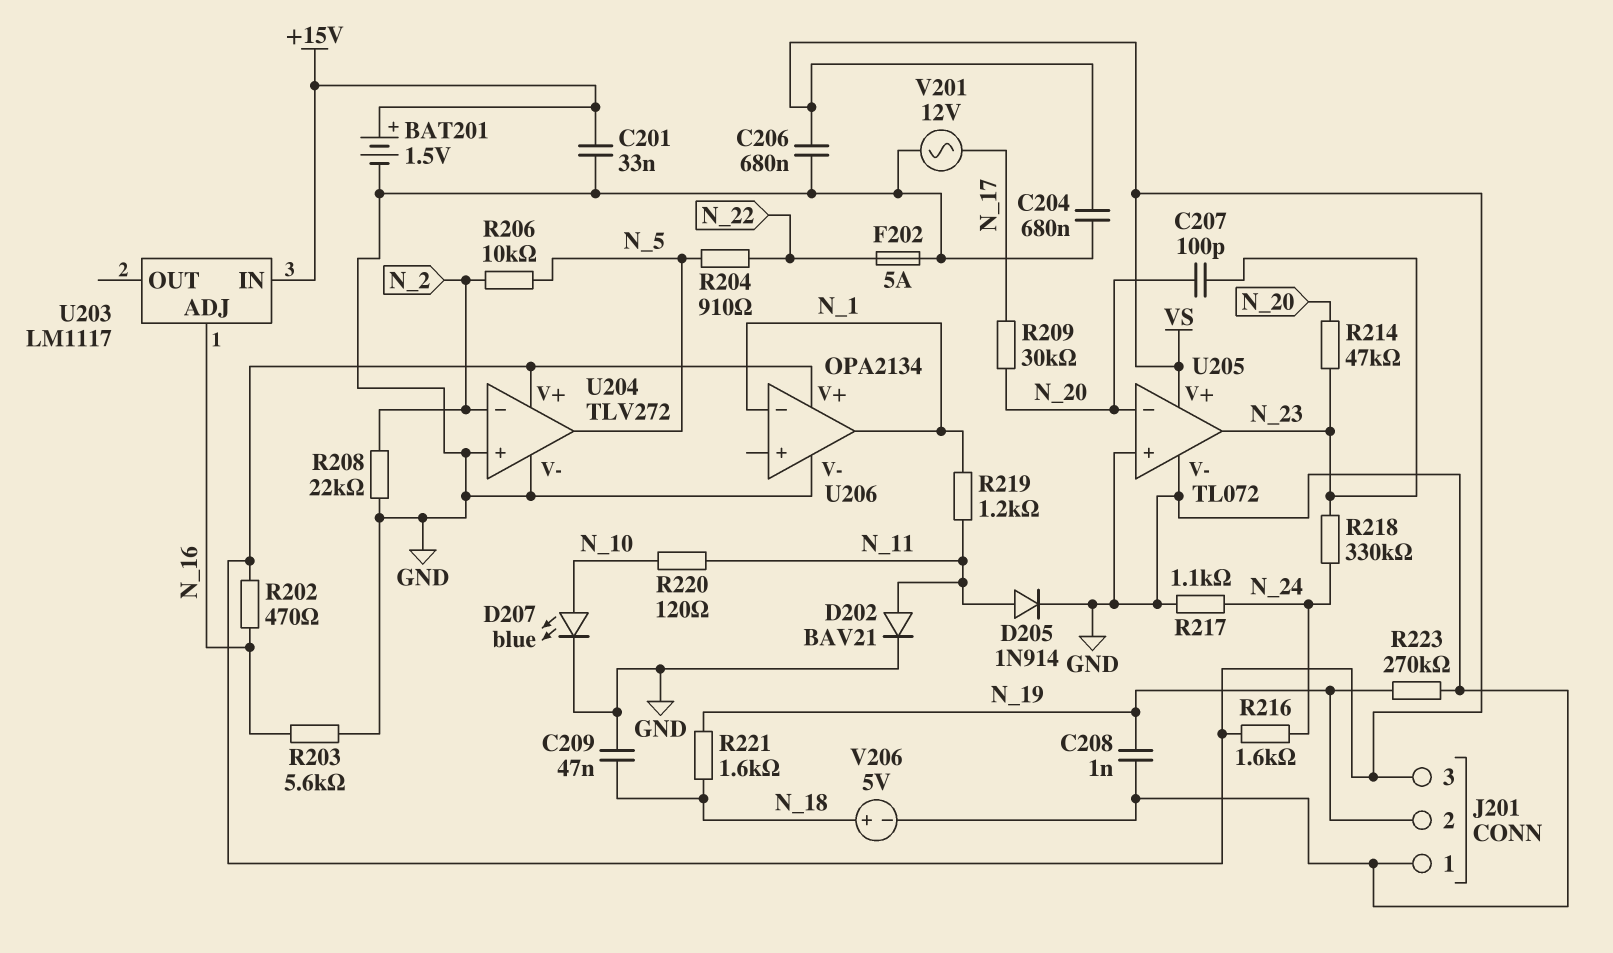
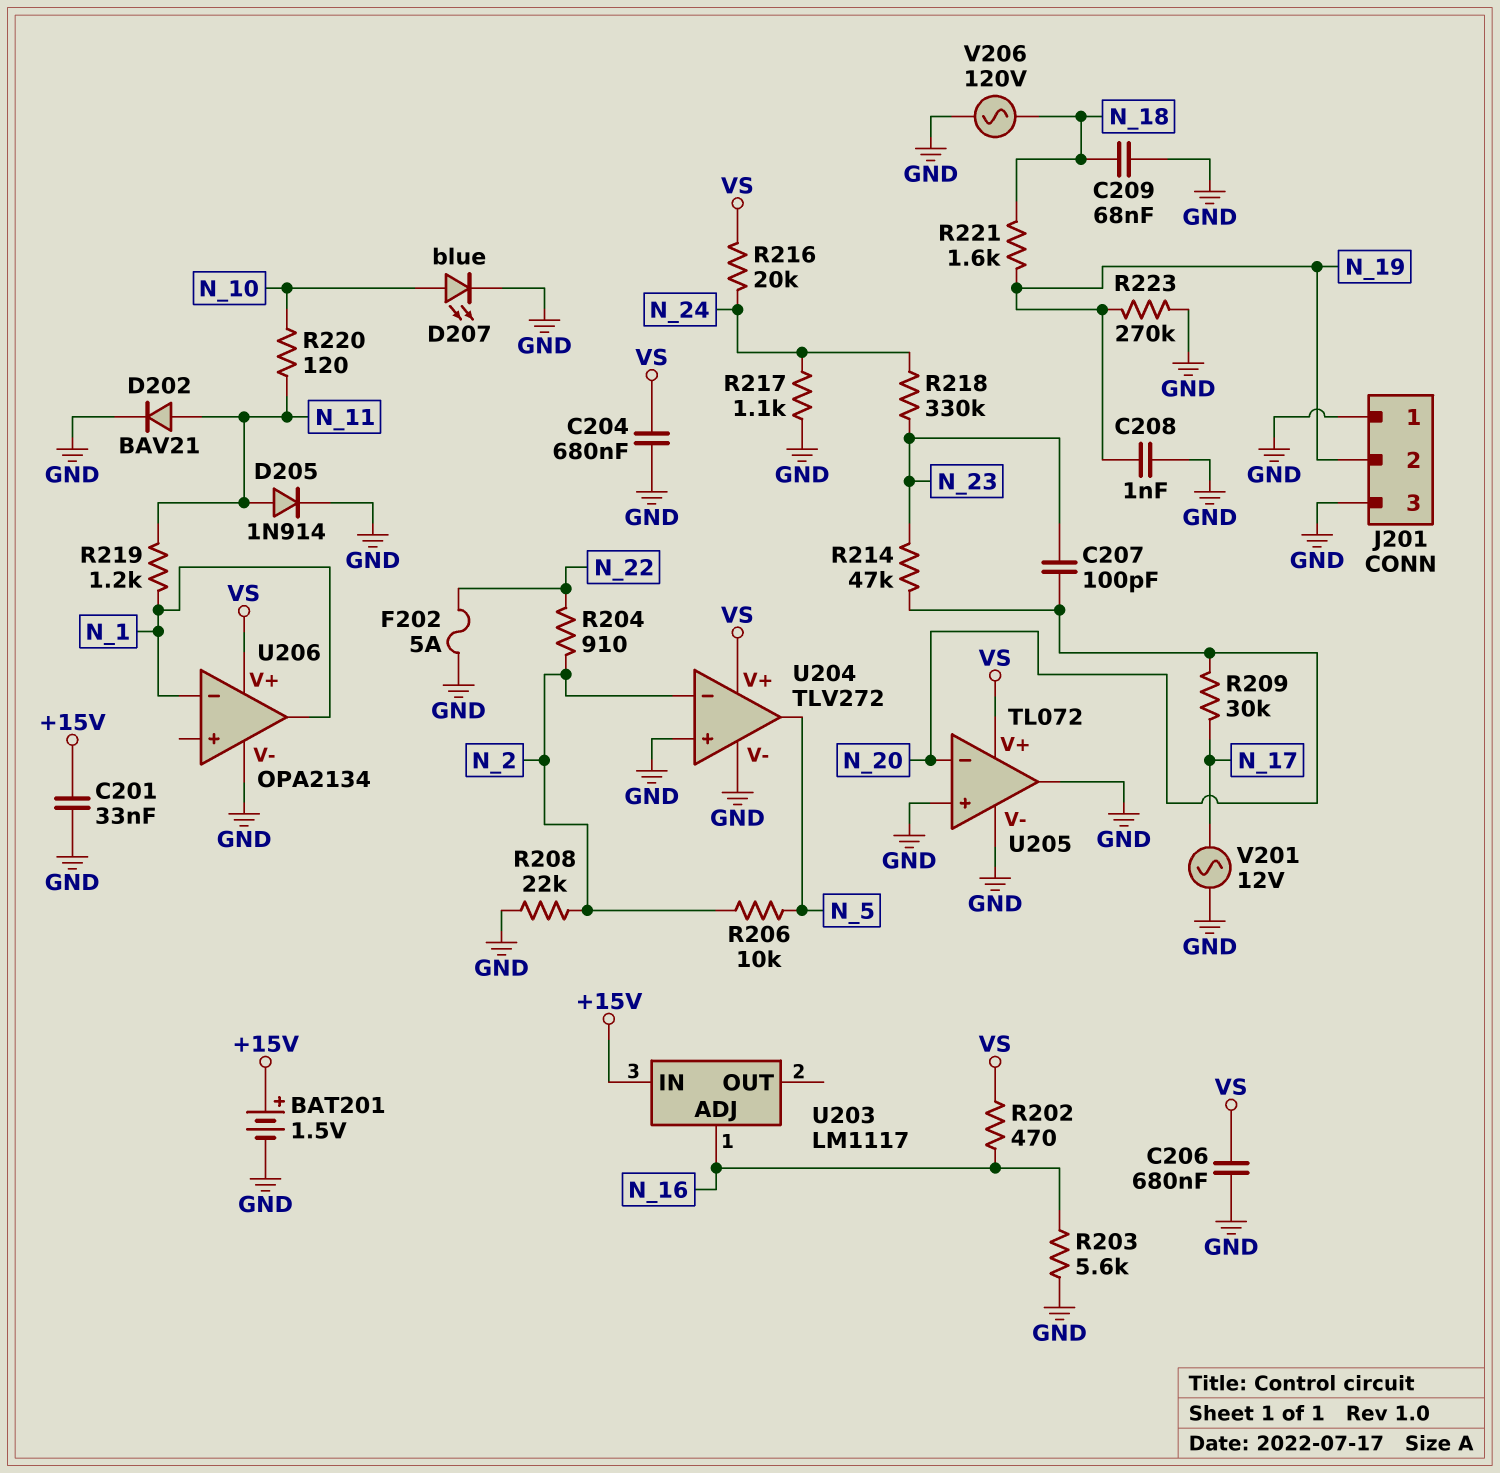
C209: 47nF (GND, N_18) -> 68nF (GND, N_18)
J201 pin 3: VS -> GND
R204: 910 (N_5, N_22) -> 910 (N_2, N_22)
R216: 1.6k (N_24, VS) -> 20k (N_24, VS)
U205 pin out: N_23 -> GND
V206: 5V (plus N_18, minus GND) -> AC 120V (GND, N_18)

